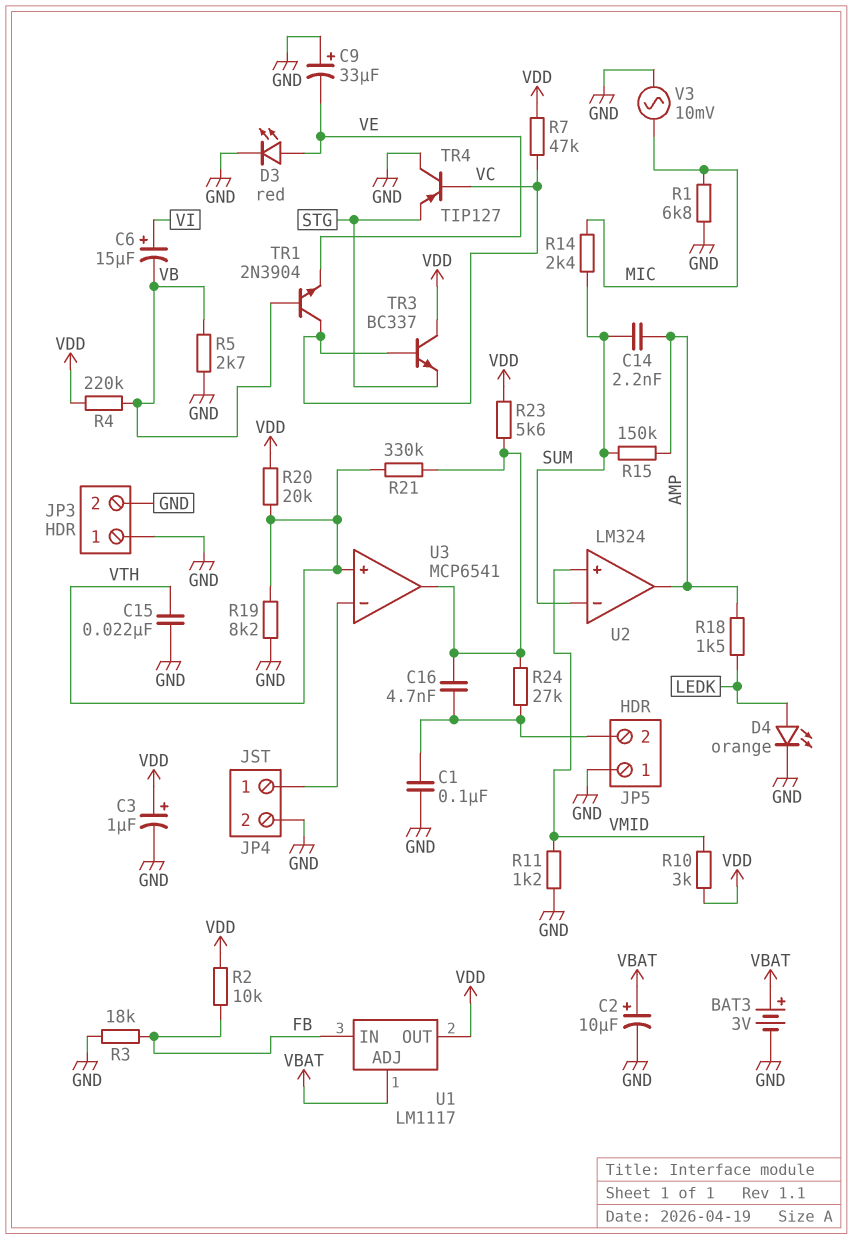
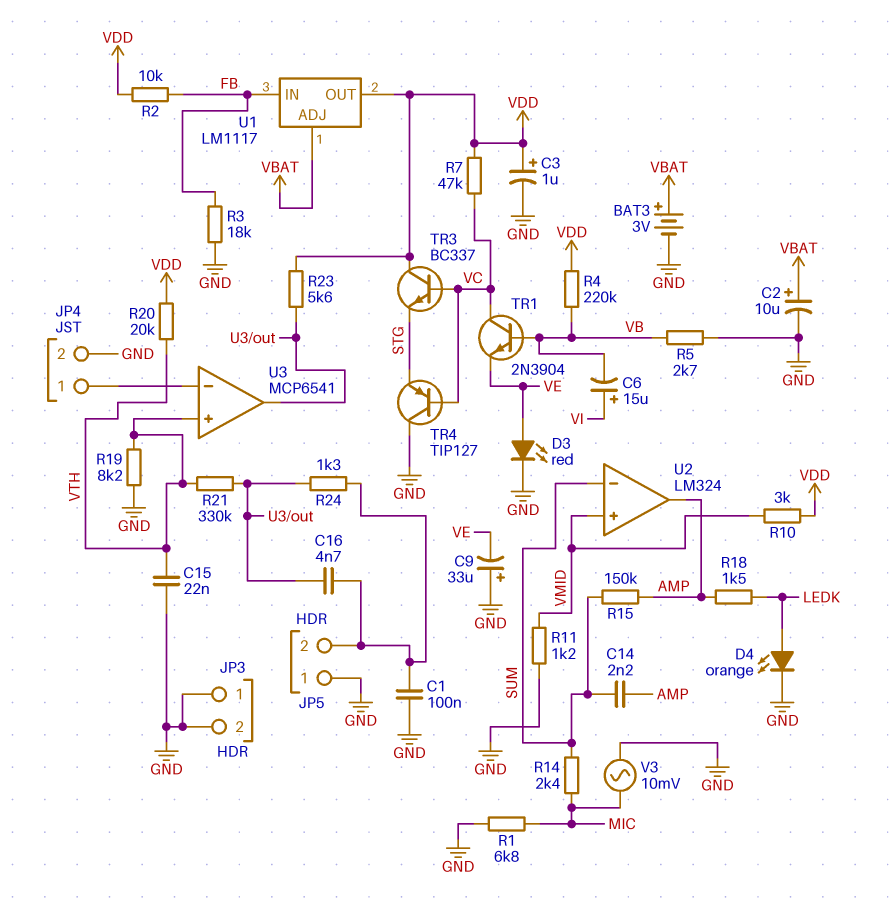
R24: 27k (JP5/2, U3/out) -> 1.3k (JP5/2, U3/out)

